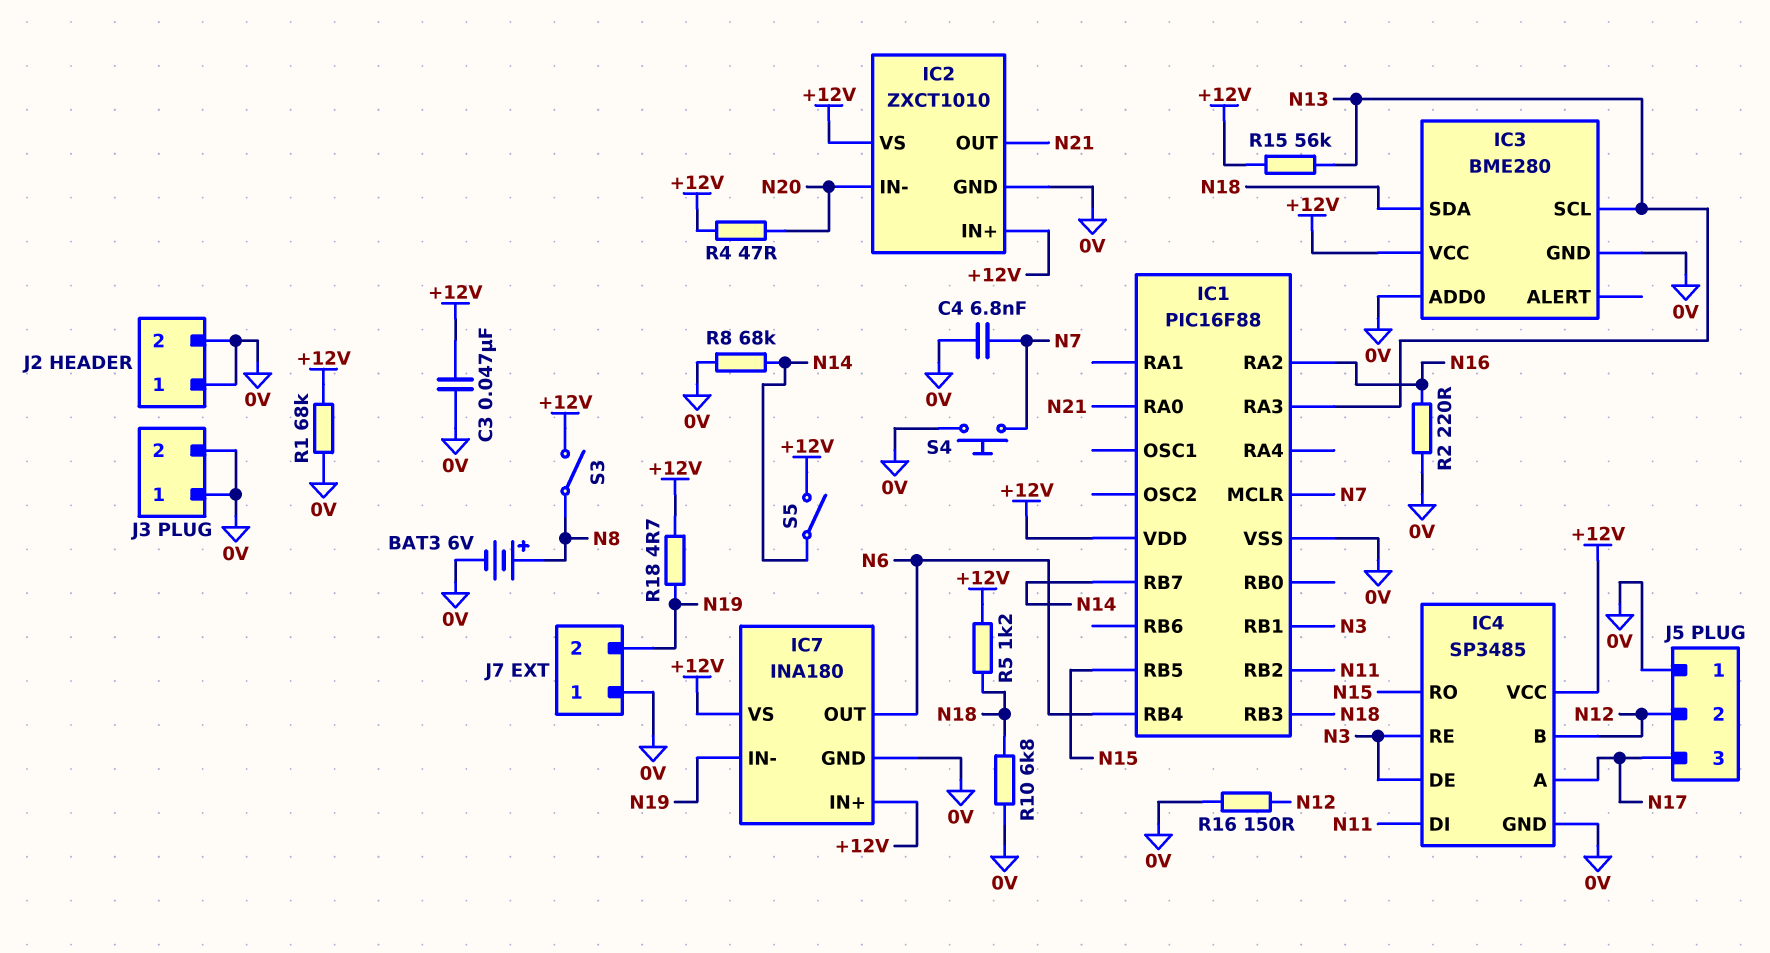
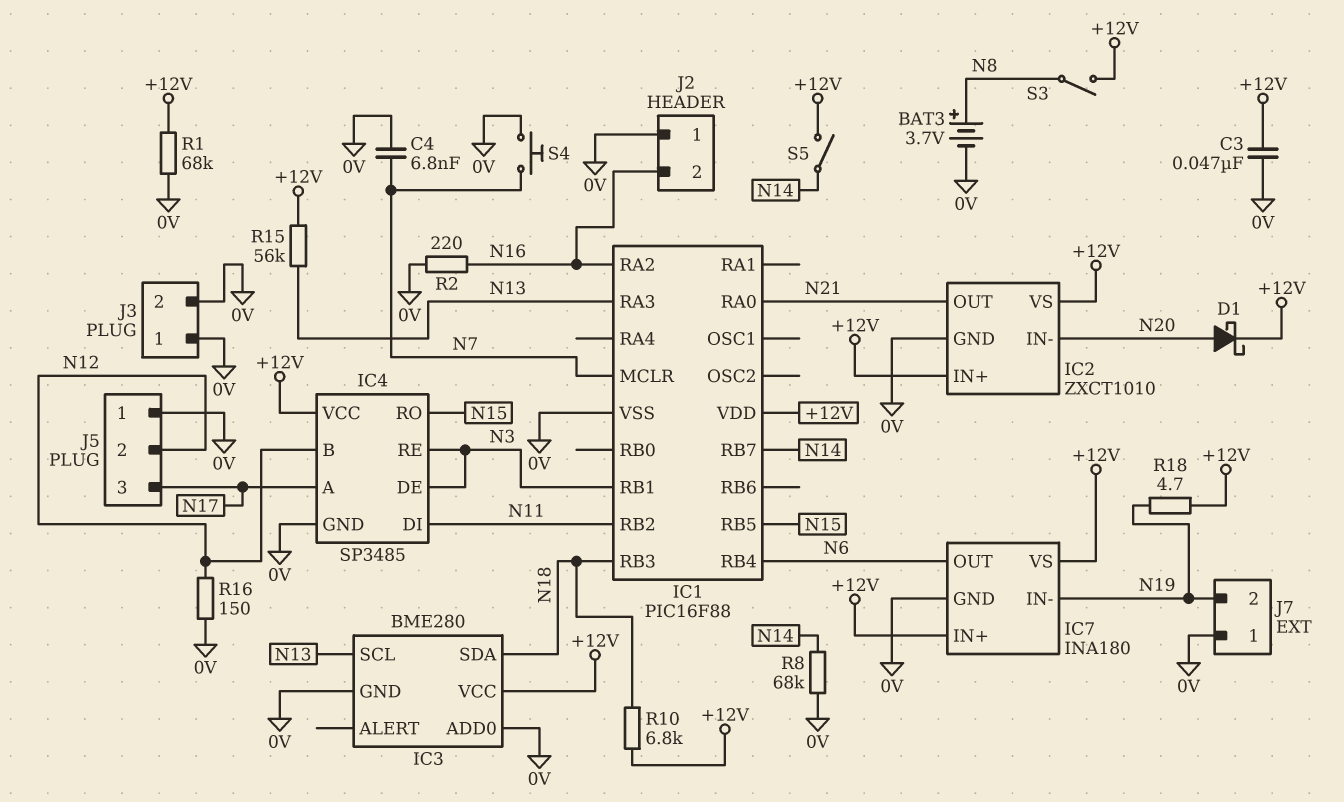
BAT3: 6V (plus N8, minus 0V) -> 3.7V (plus N8, minus 0V)
D1: none -> schottky (A N20, K +12V)
J2 pin 2: 0V -> N16
R4: 47 (+12V, N20) -> none
R5: 1.2k (+12V, N18) -> none
R10: 6.8k (0V, N18) -> 6.8k (+12V, N18)

